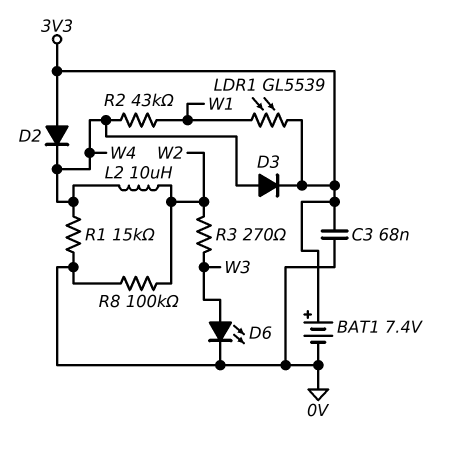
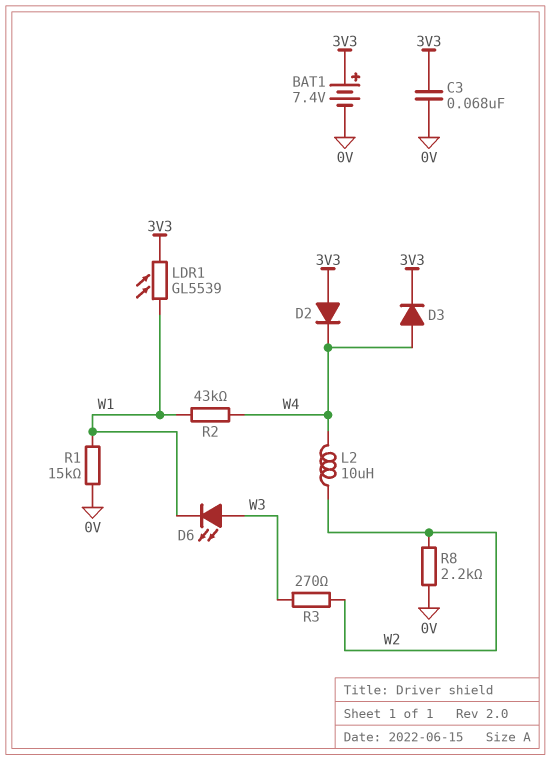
D6: LED (A W3, K 0V) -> LED (A W3, K W1)
R1: 15k (0V, W4) -> 15k (0V, W1)
R8: 100k (0V, W2) -> 2.2k (0V, W2)

